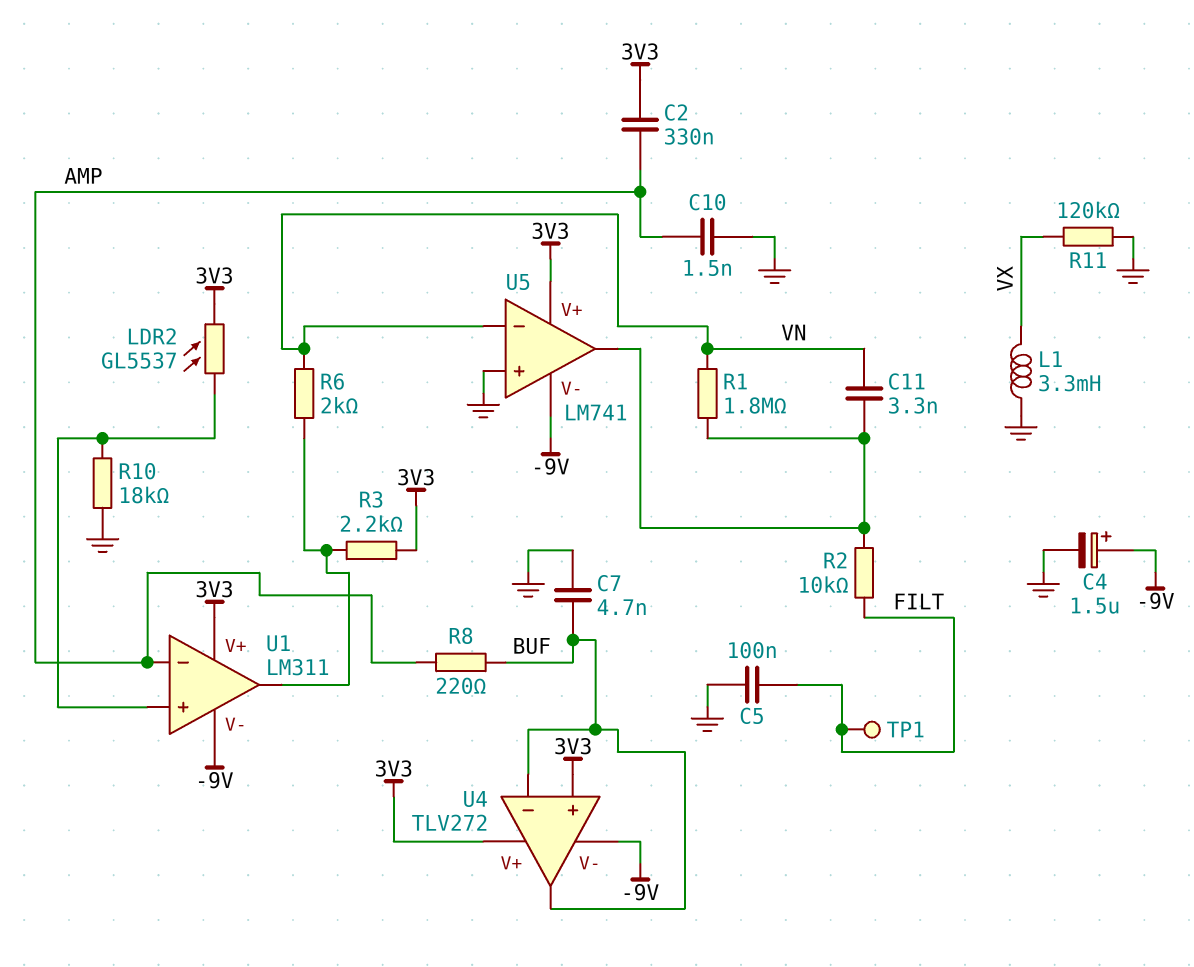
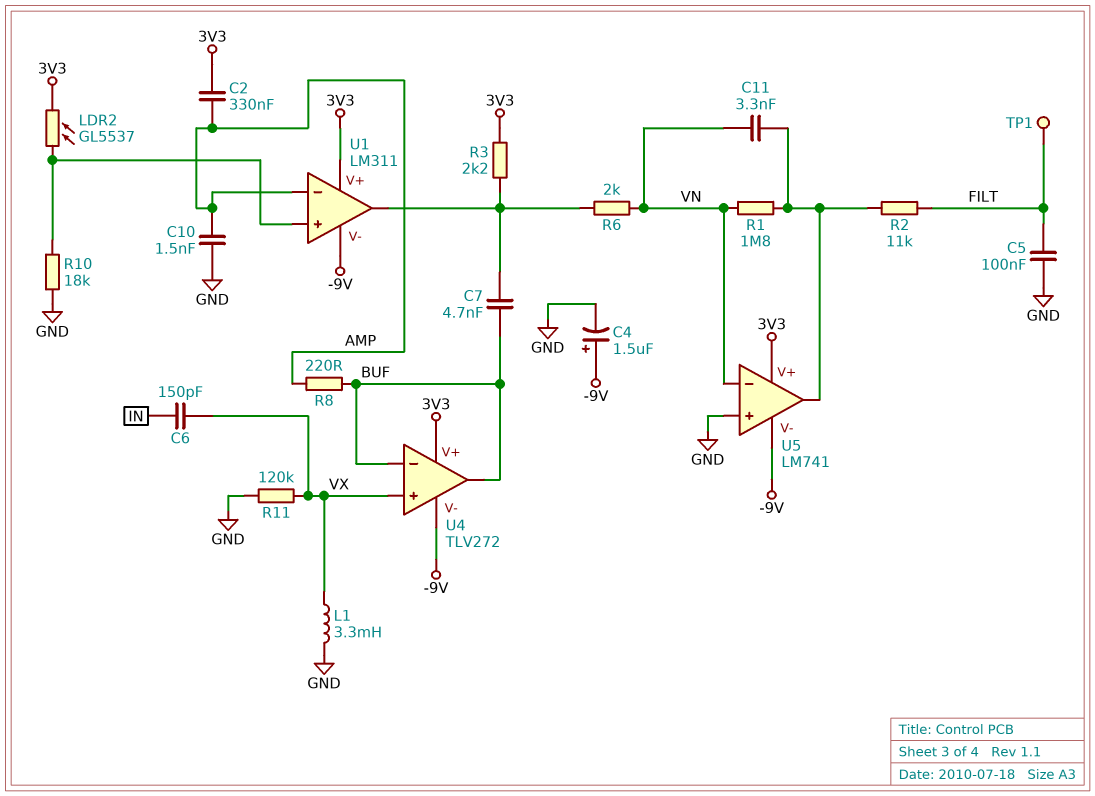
C6: none -> 150pF (IN, VX)
C7: 4.7nF (BUF, GND) -> 4.7nF (BUF, U1/out)
R2: 10k (FILT, U5/out) -> 11k (FILT, U5/out)
U4 pin in+: 3V3 -> VX

